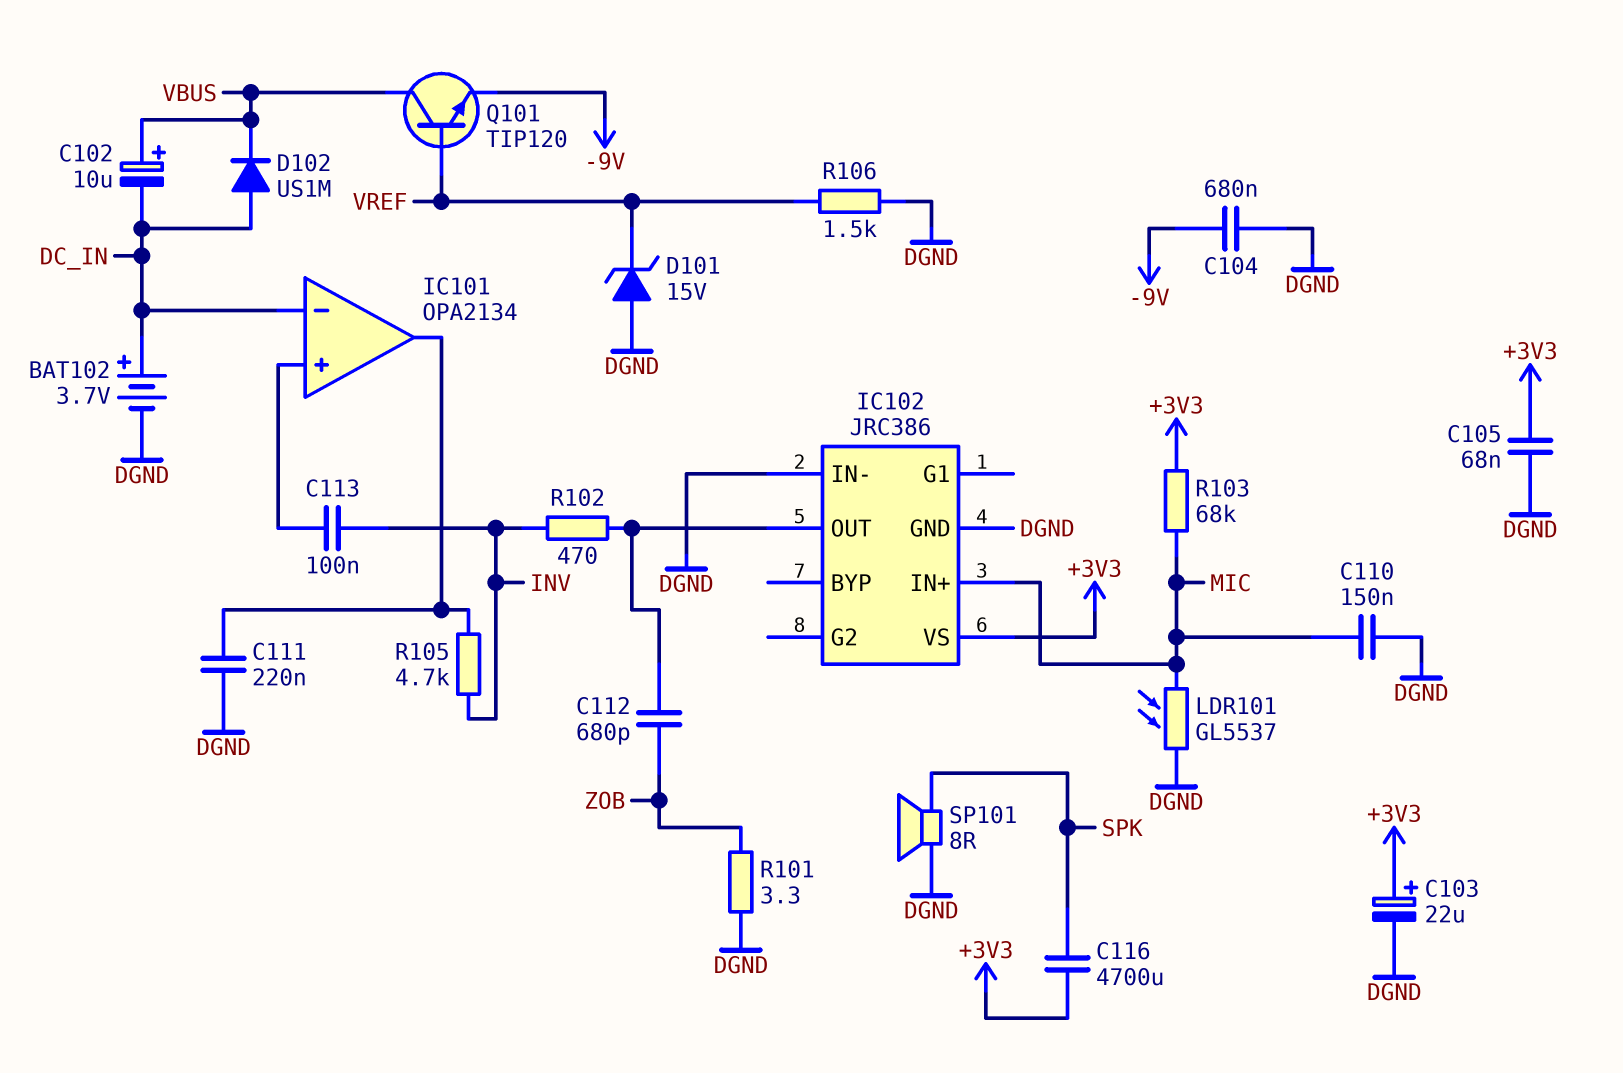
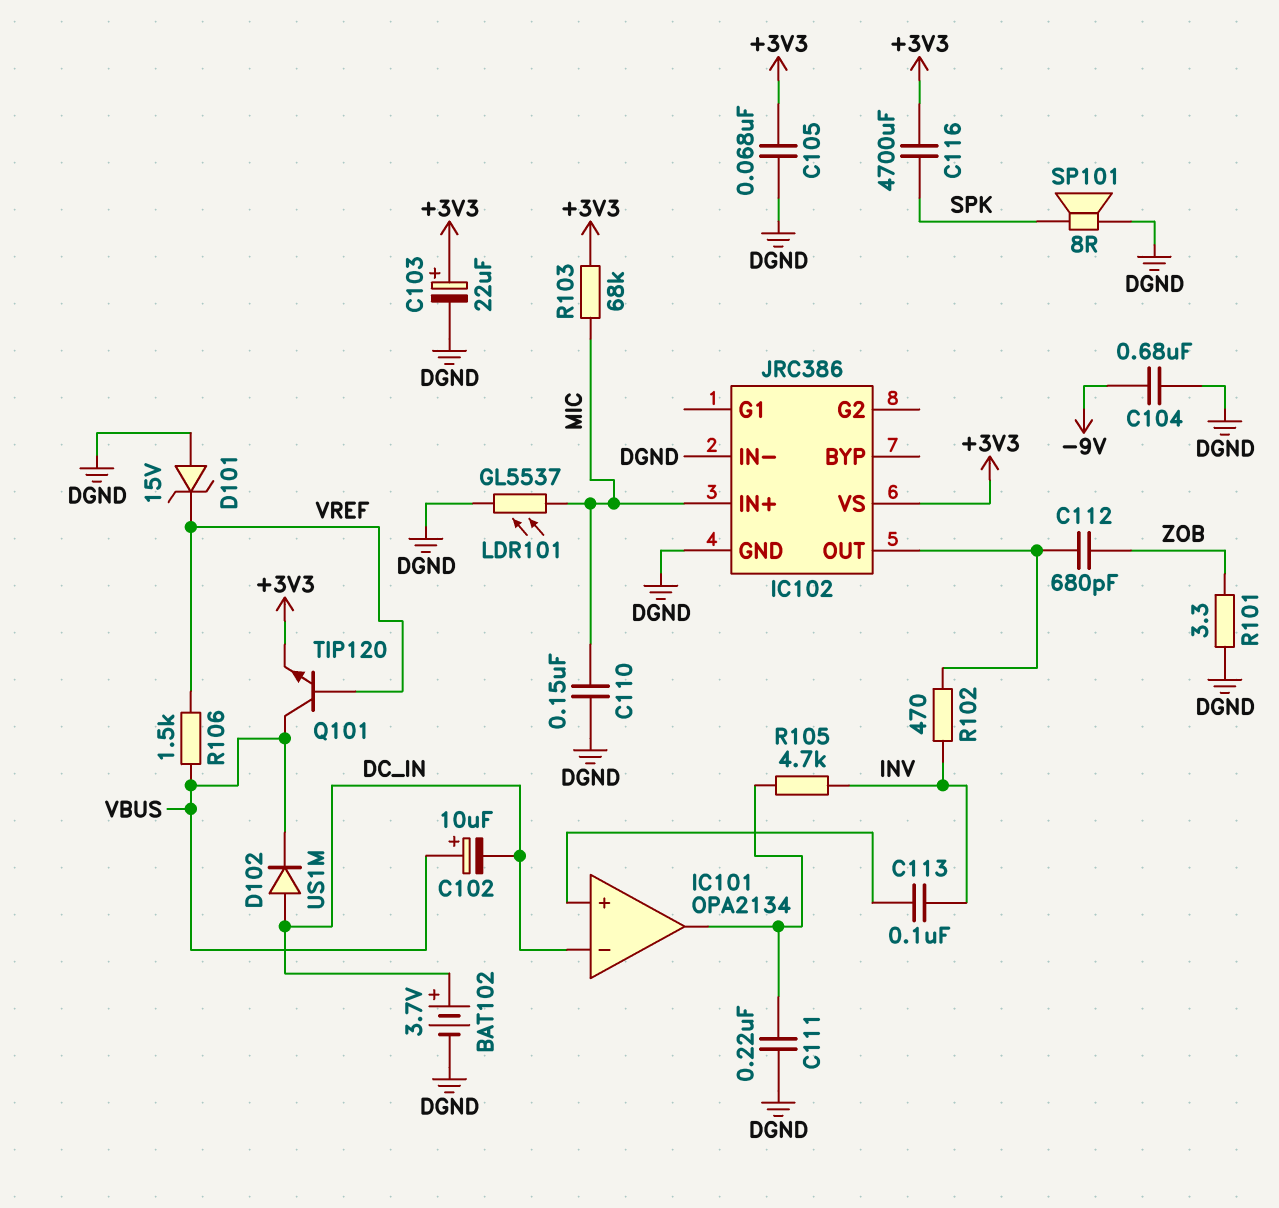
Q101: NPN TIP120 (B VREF, C VBUS, E -9V) -> NPN TIP120 (B VREF, C VBUS, E +3V3)
R106: 1.5k (DGND, VREF) -> 1.5k (VBUS, VREF)

